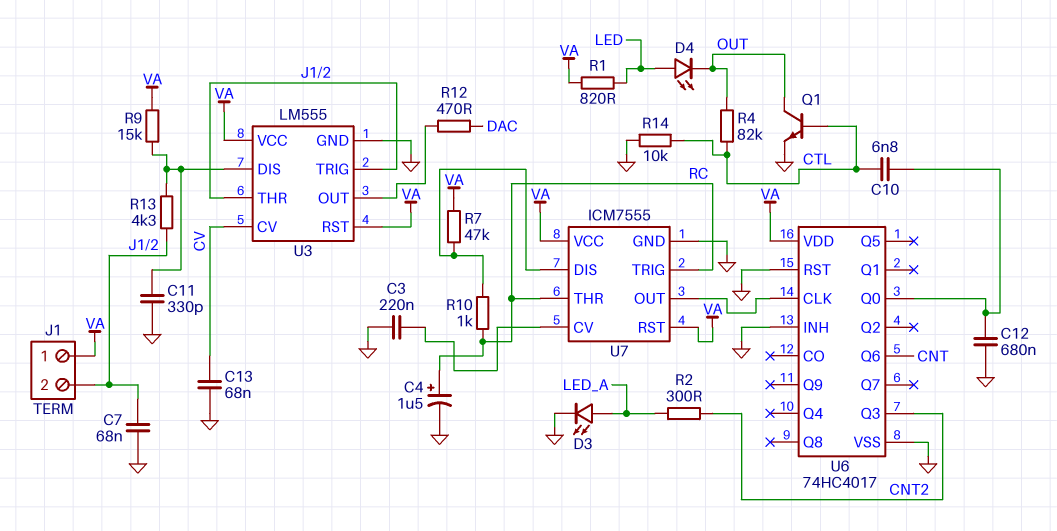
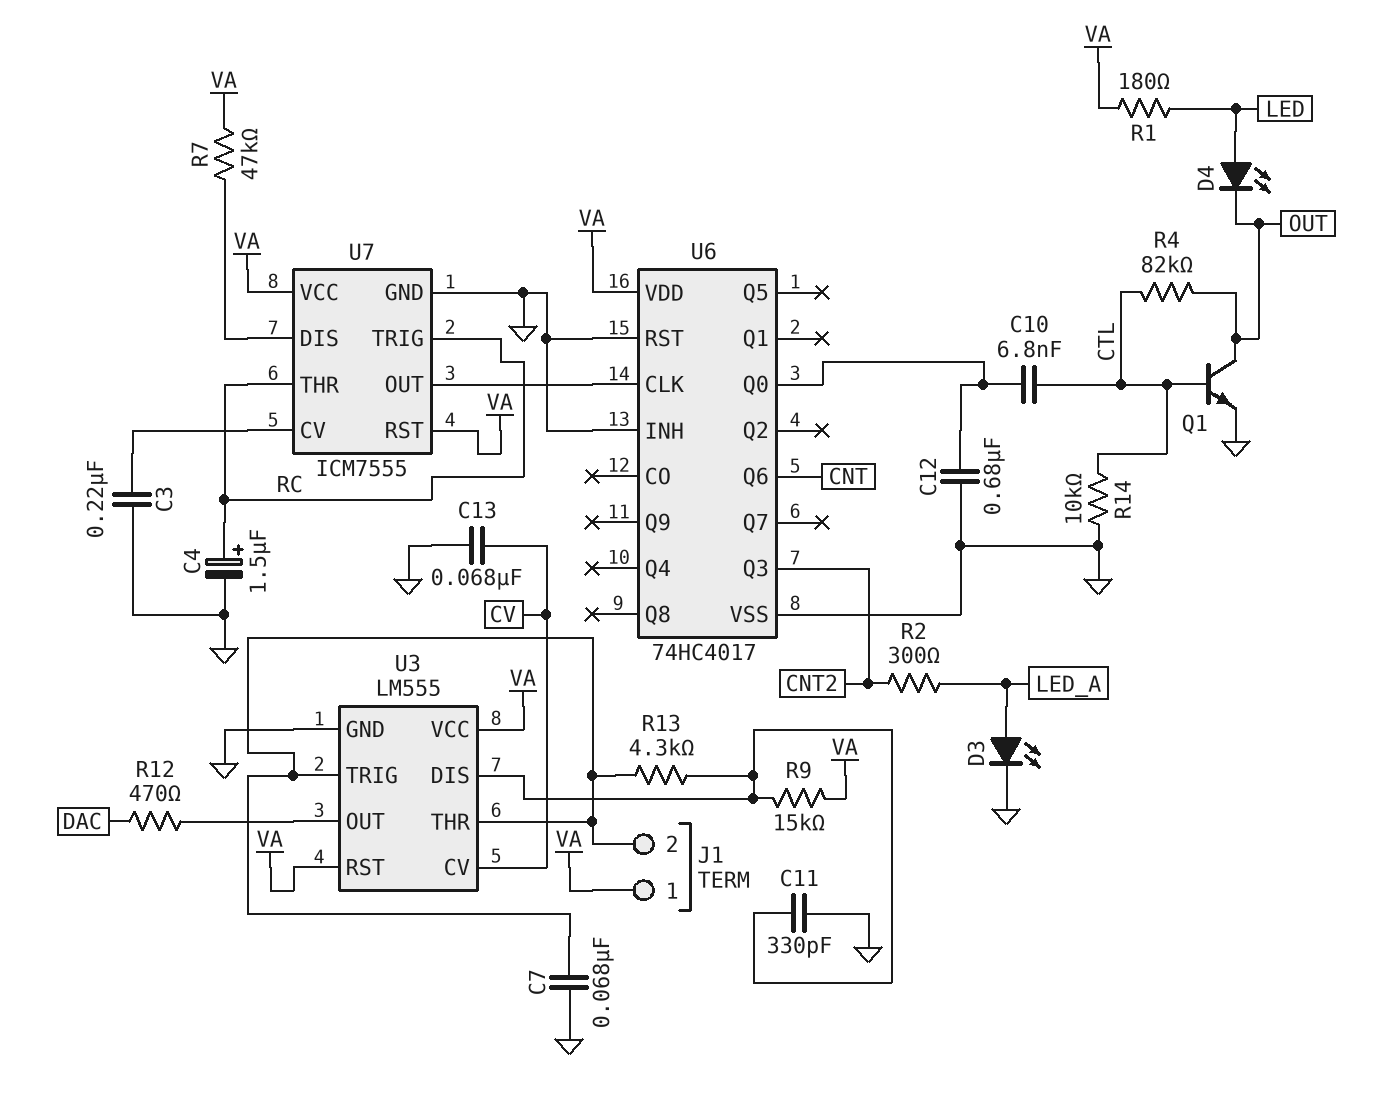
R1: 820 (LED, VA) -> 180 (LED, VA)
R10: 1k (RC, U7/DIS) -> none

